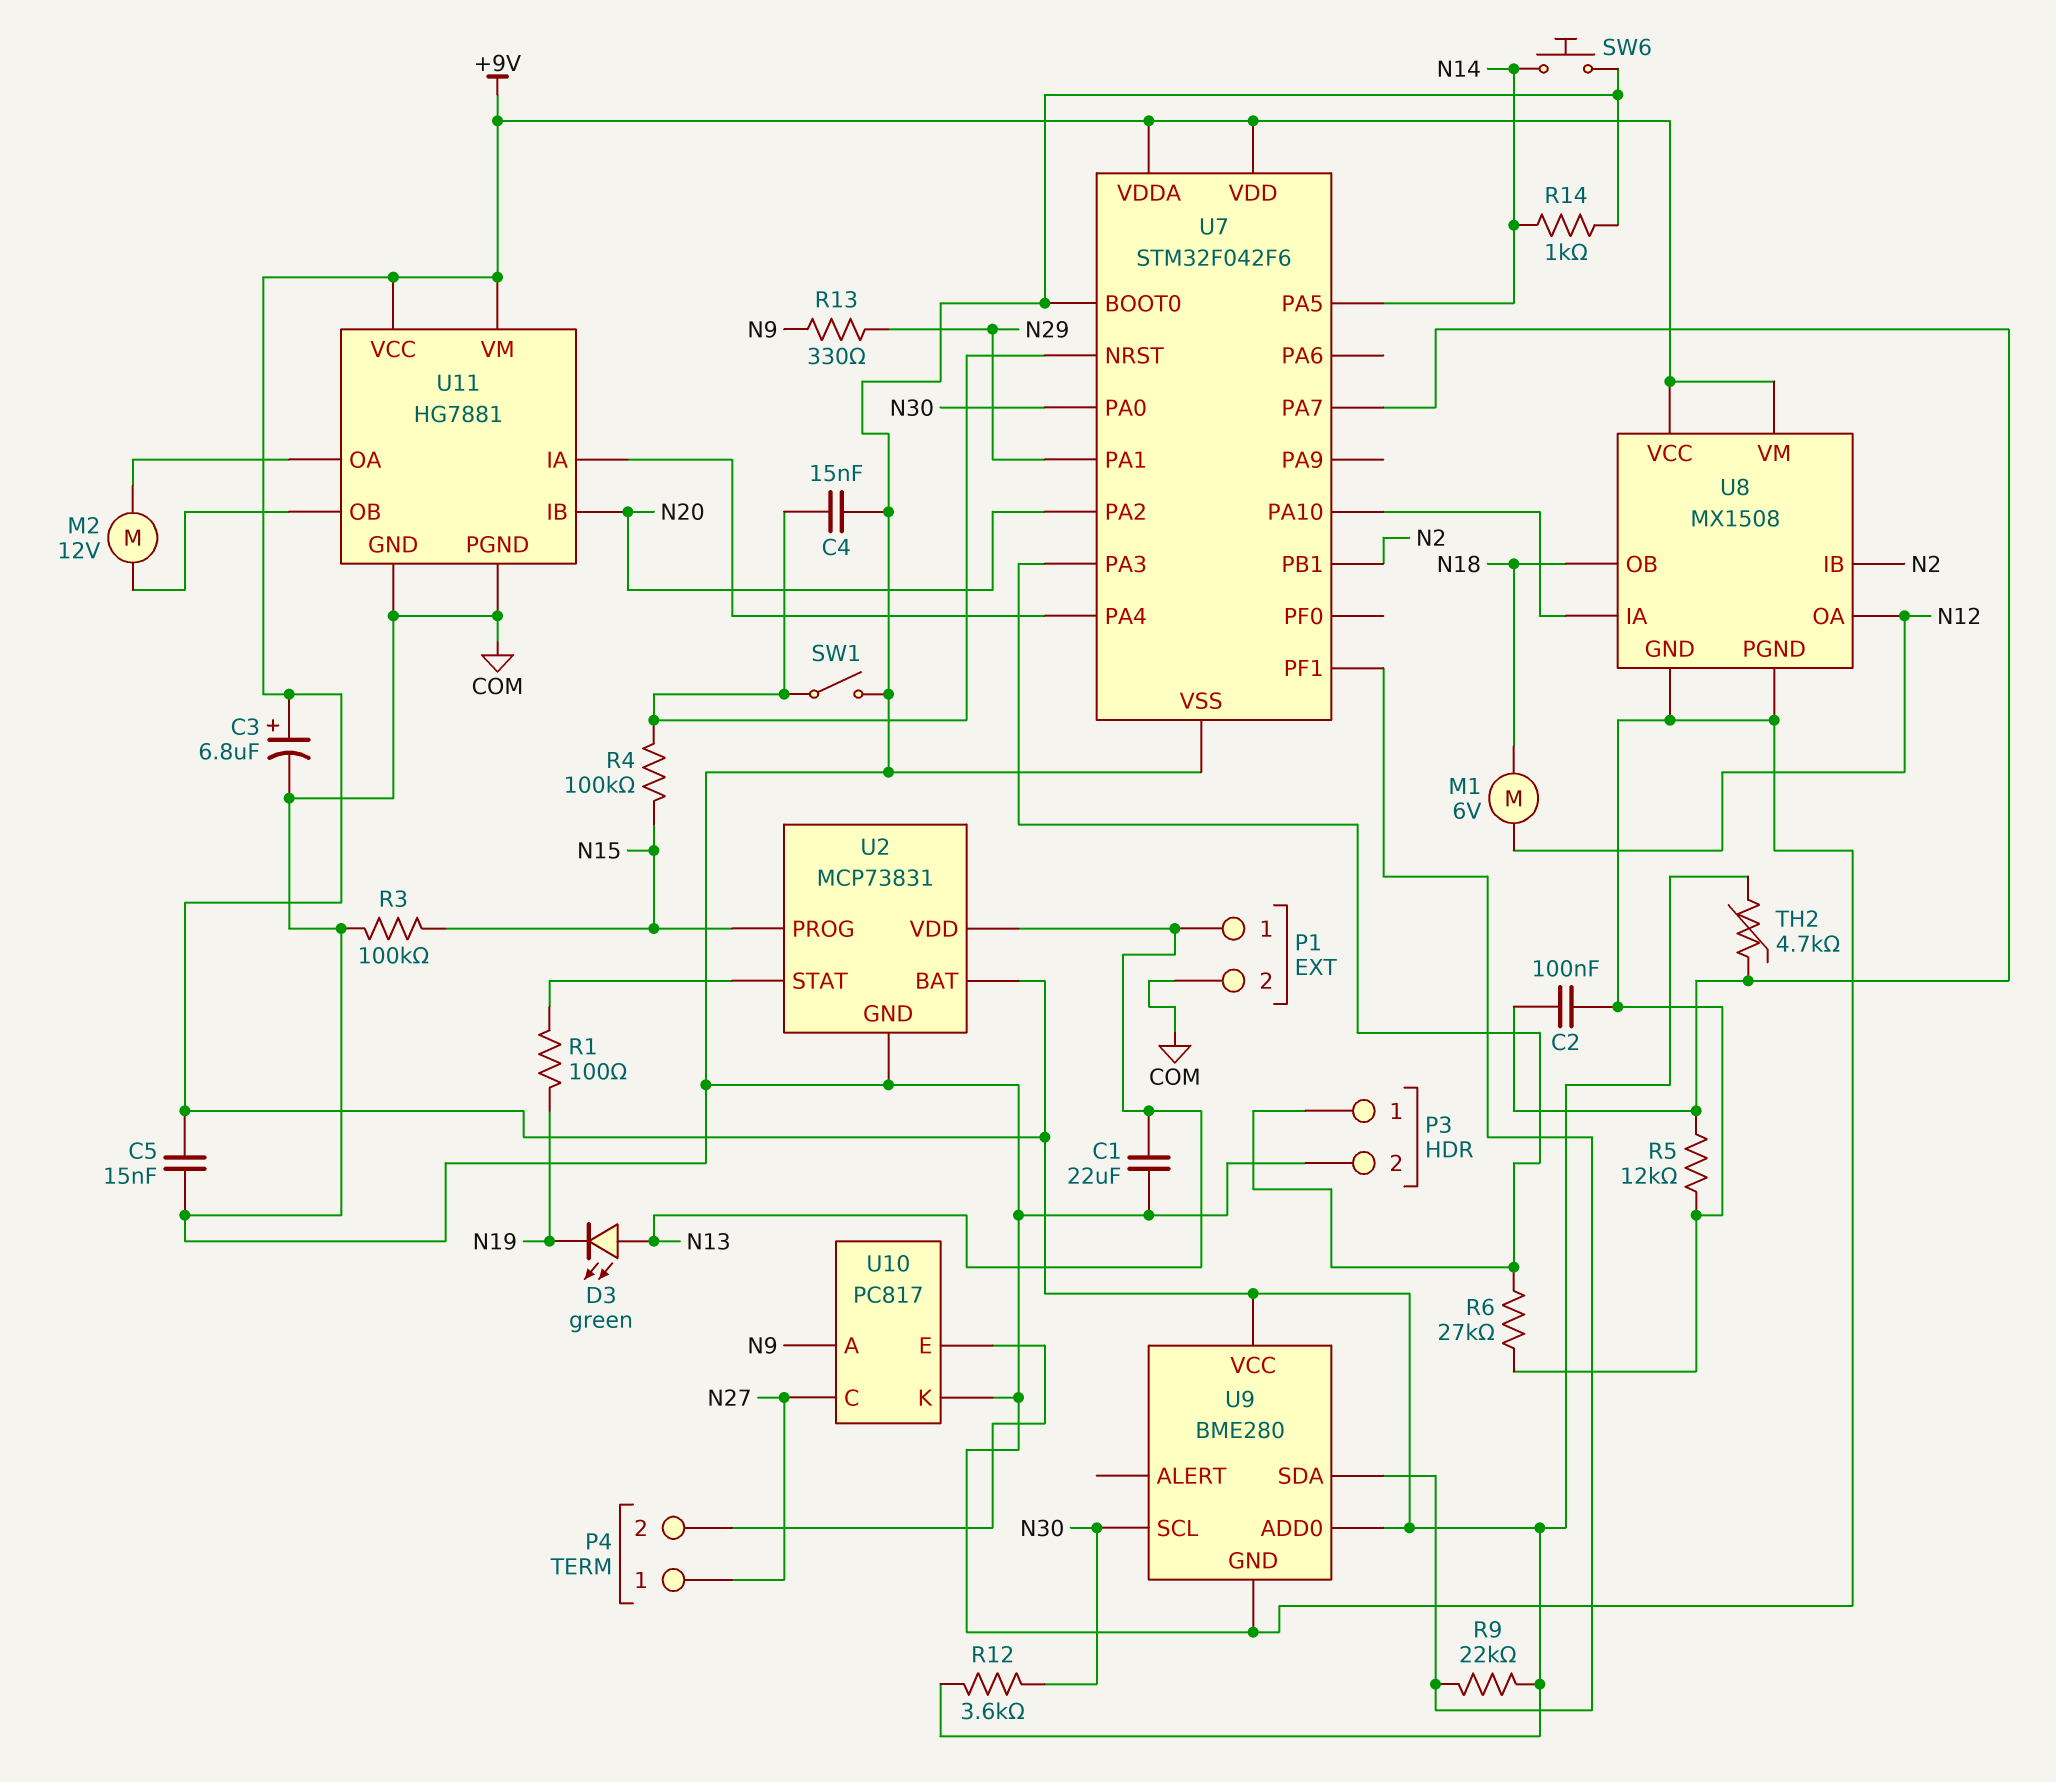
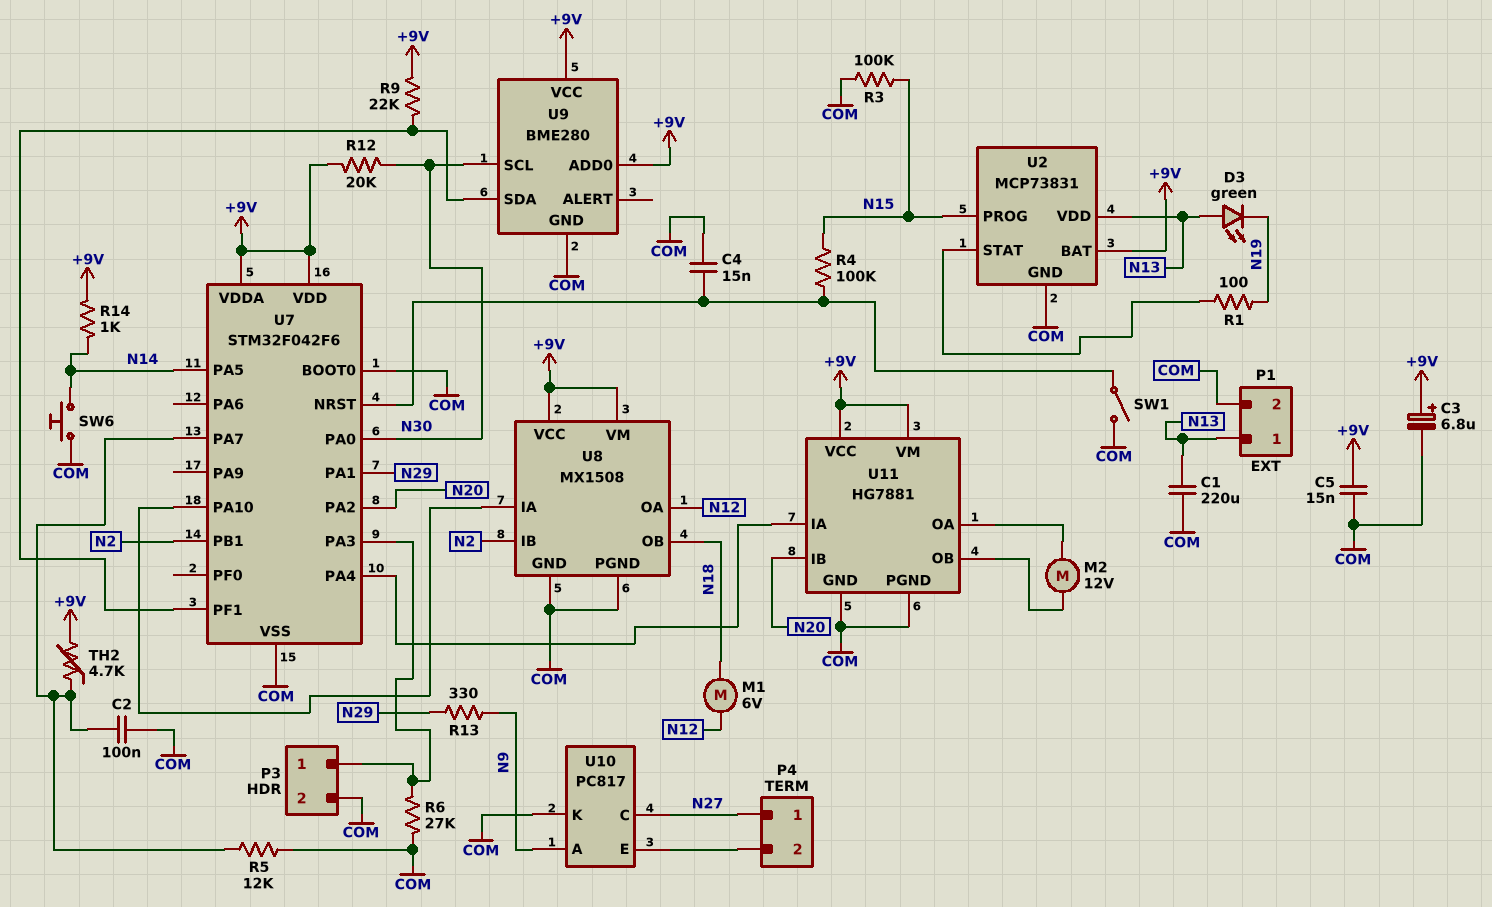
C1: 22uF (COM, N13) -> 220uF (COM, N13)
R12: 3.6k (+9V, N30) -> 20k (+9V, N30)
R14: 1k (COM, N14) -> 1k (+9V, N14)

